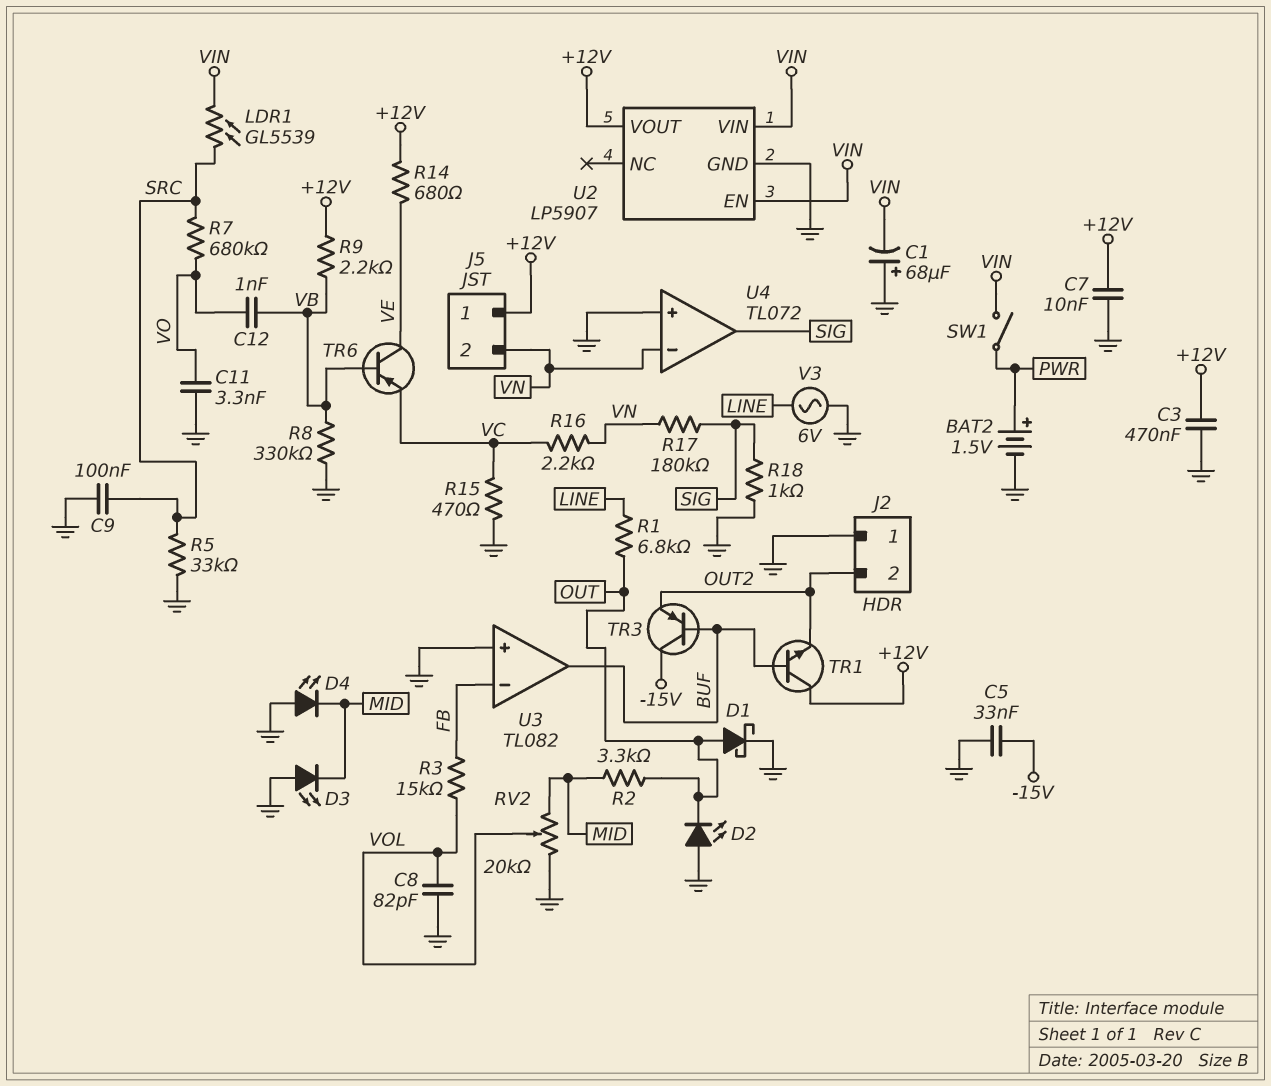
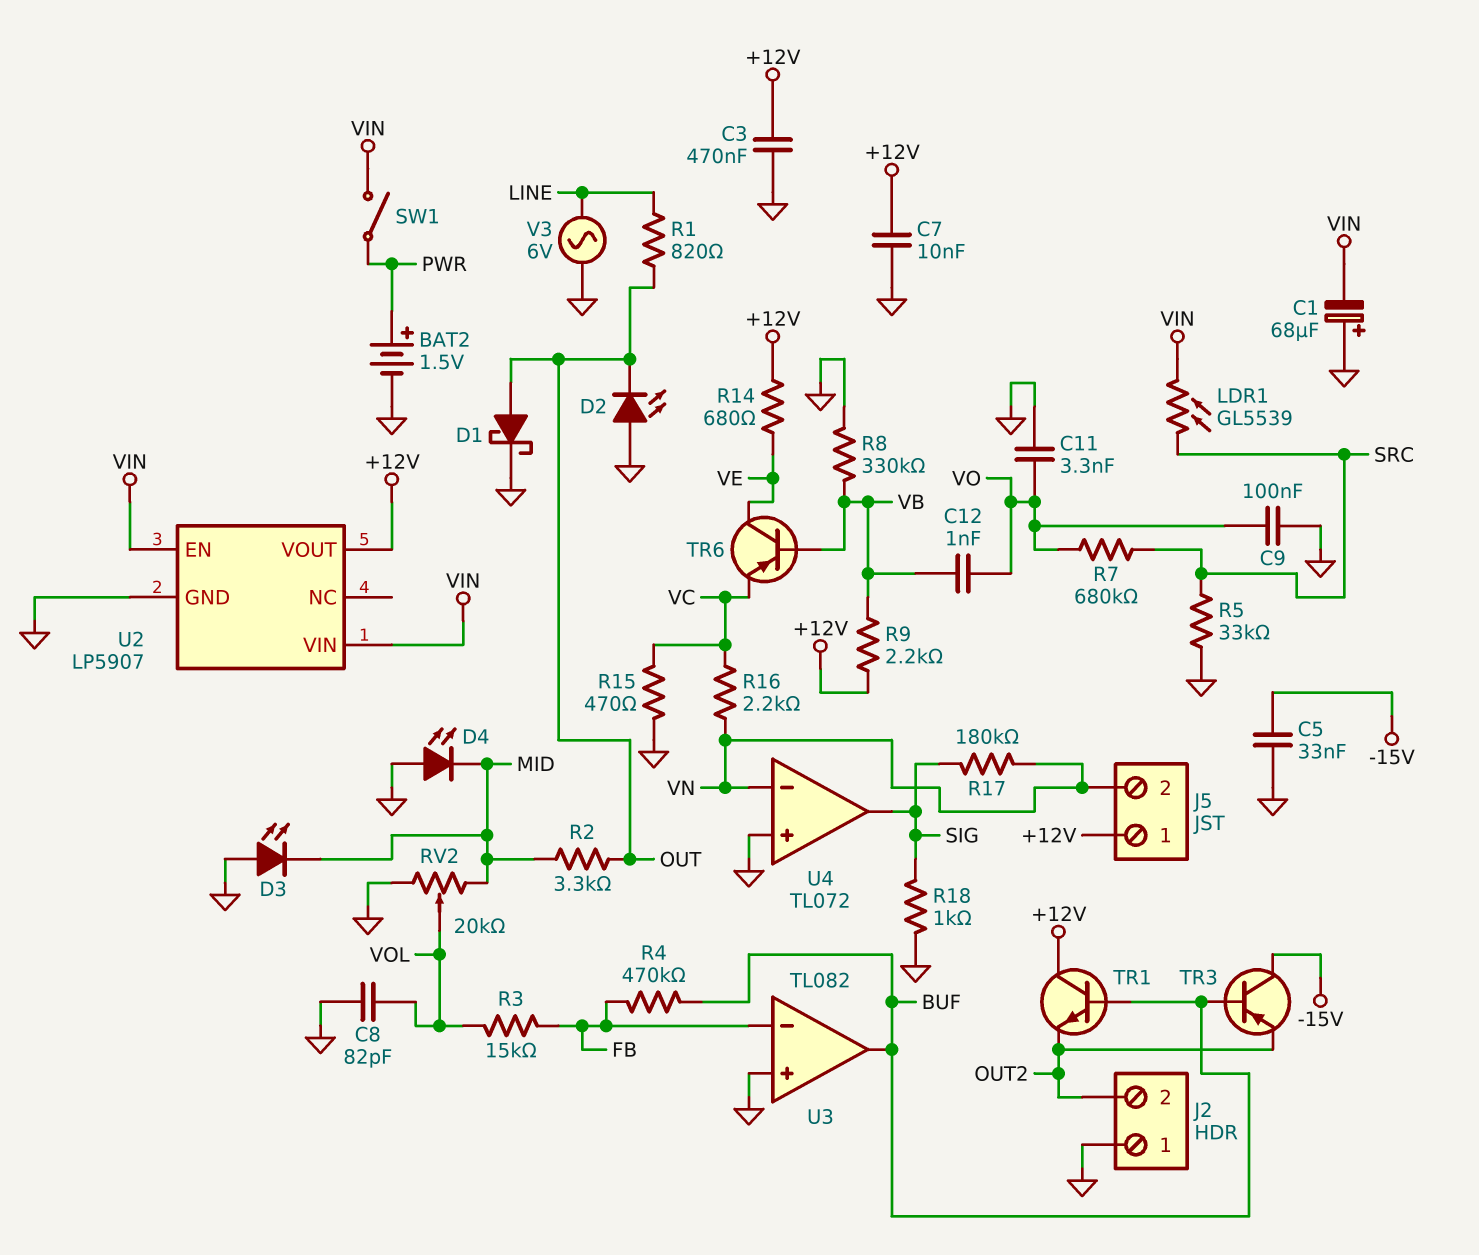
C9: 100nF (GND, SRC) -> 100nF (GND, VO)
R1: 6.8k (LINE, OUT) -> 820 (LINE, OUT)
R4: none -> 470k (BUF, FB)

